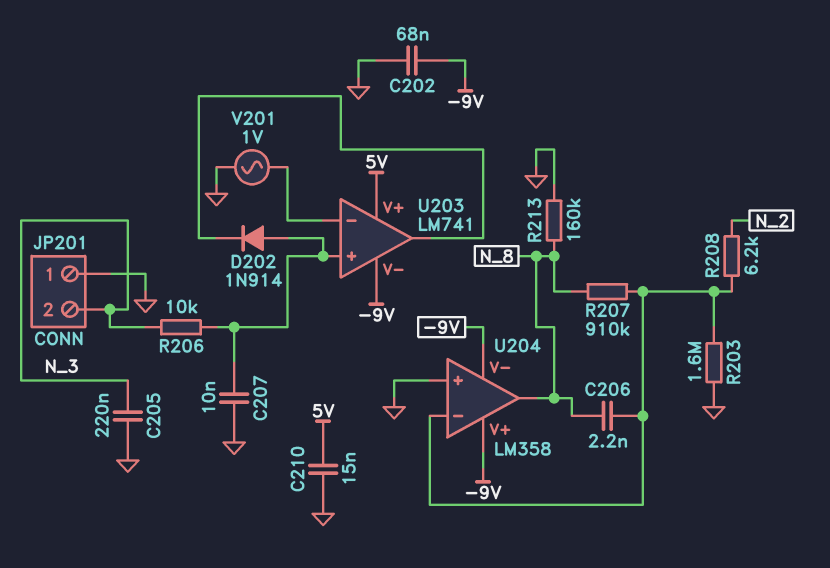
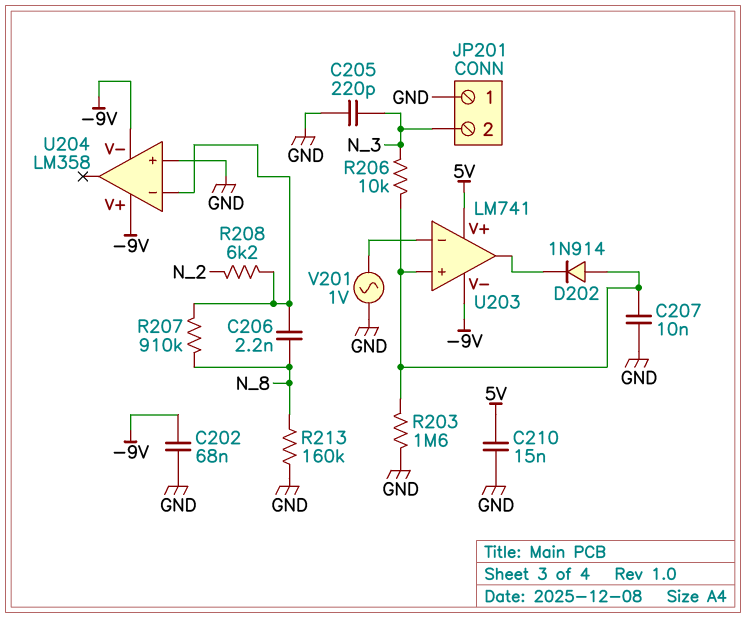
C205: 220nF (GND, N_3) -> 220pF (GND, N_3)
R203: 1.6M (GND, U204/in-) -> 1.6M (GND, U203/in+)
U204 pin out: N_8 -> none

